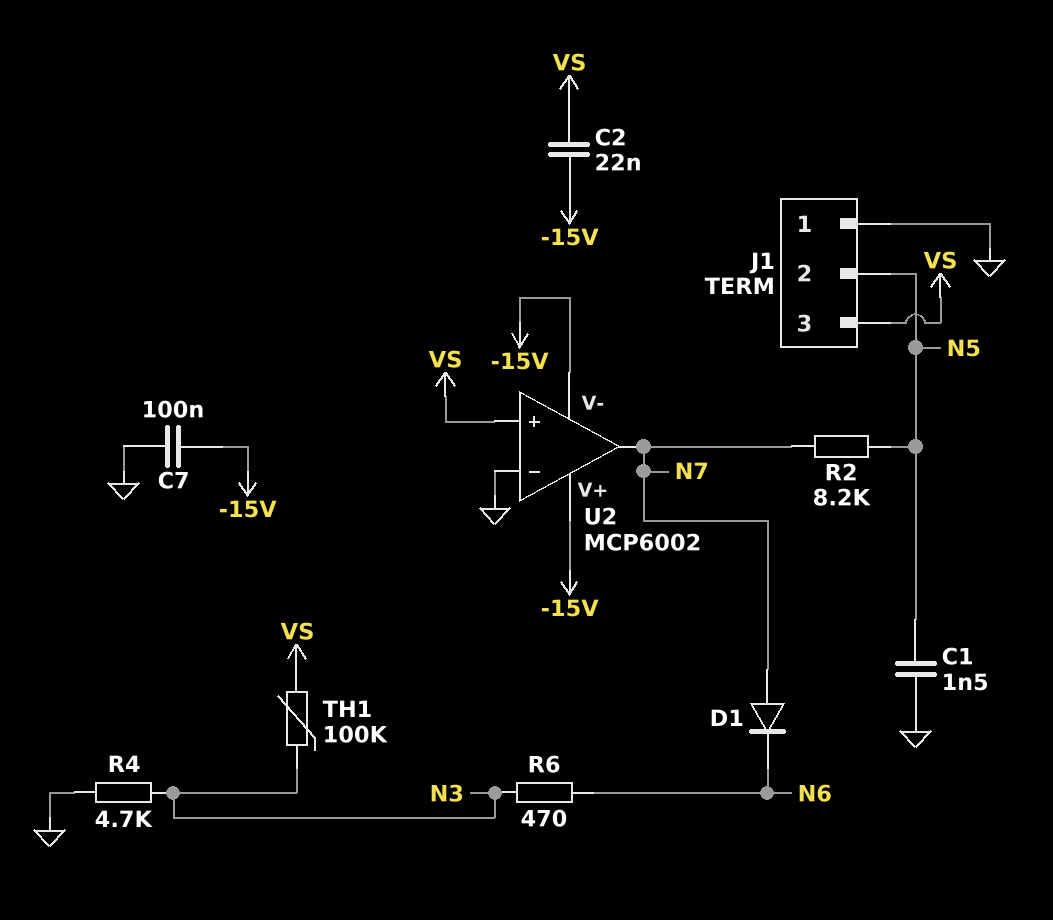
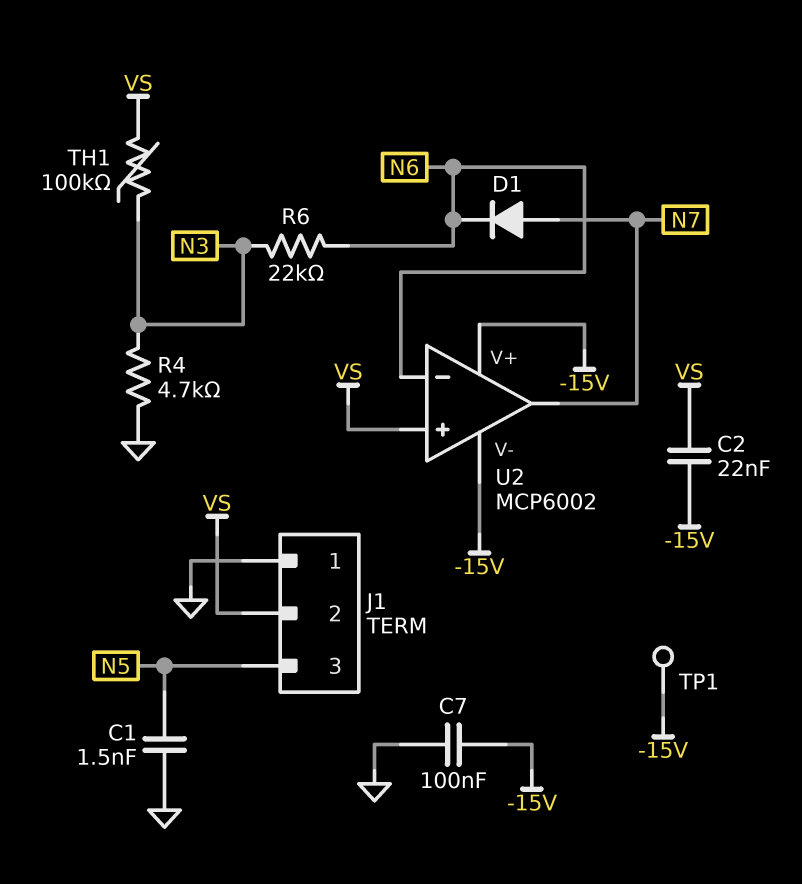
J1 pin 2: N5 -> VS
J1 pin 3: VS -> N5
R2: 8.2k (N5, N7) -> none
R6: 470 (N3, N6) -> 22k (N3, N6)
TP1: none -> test point (-15V)
U2 pin in-: GND -> N6

